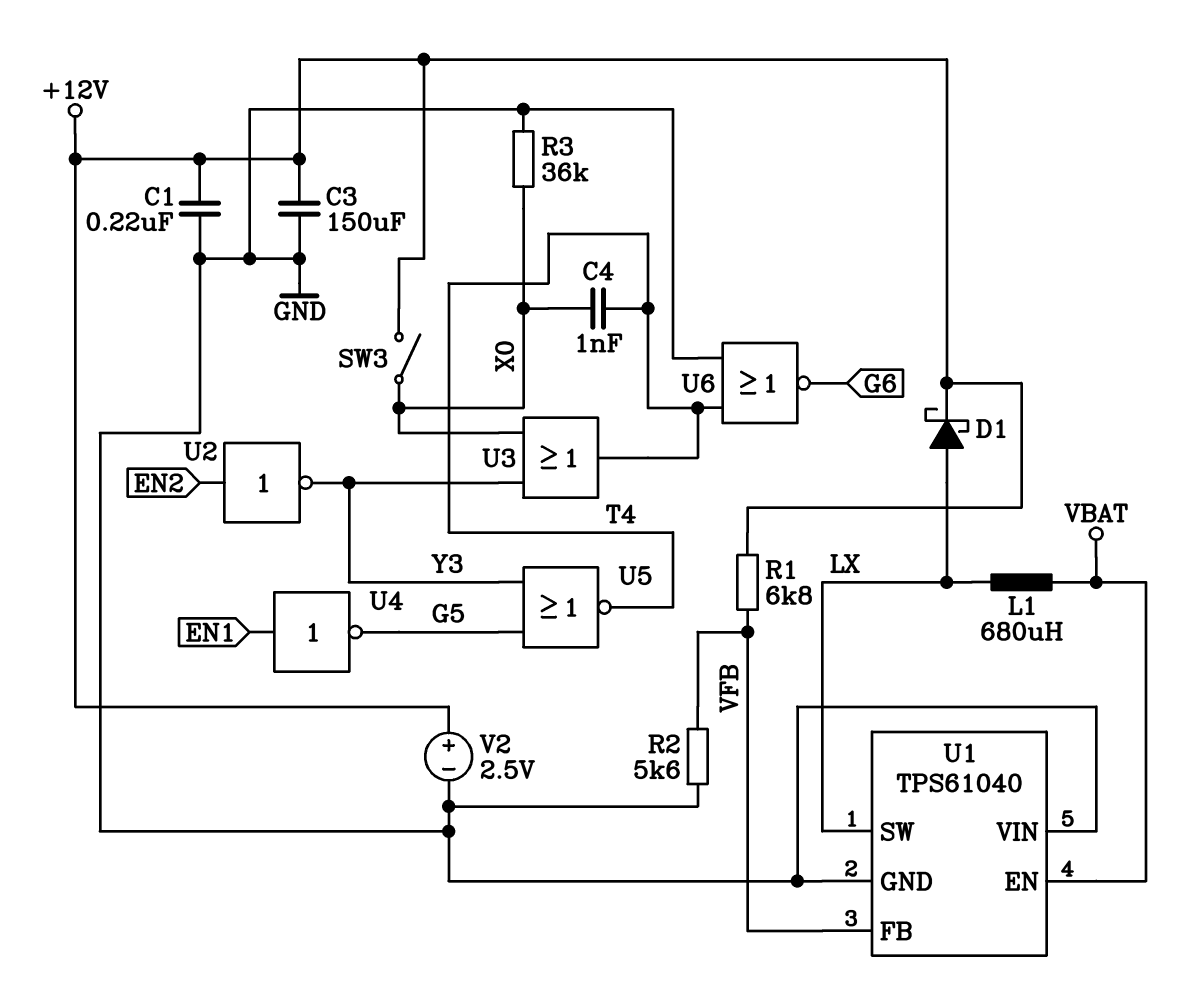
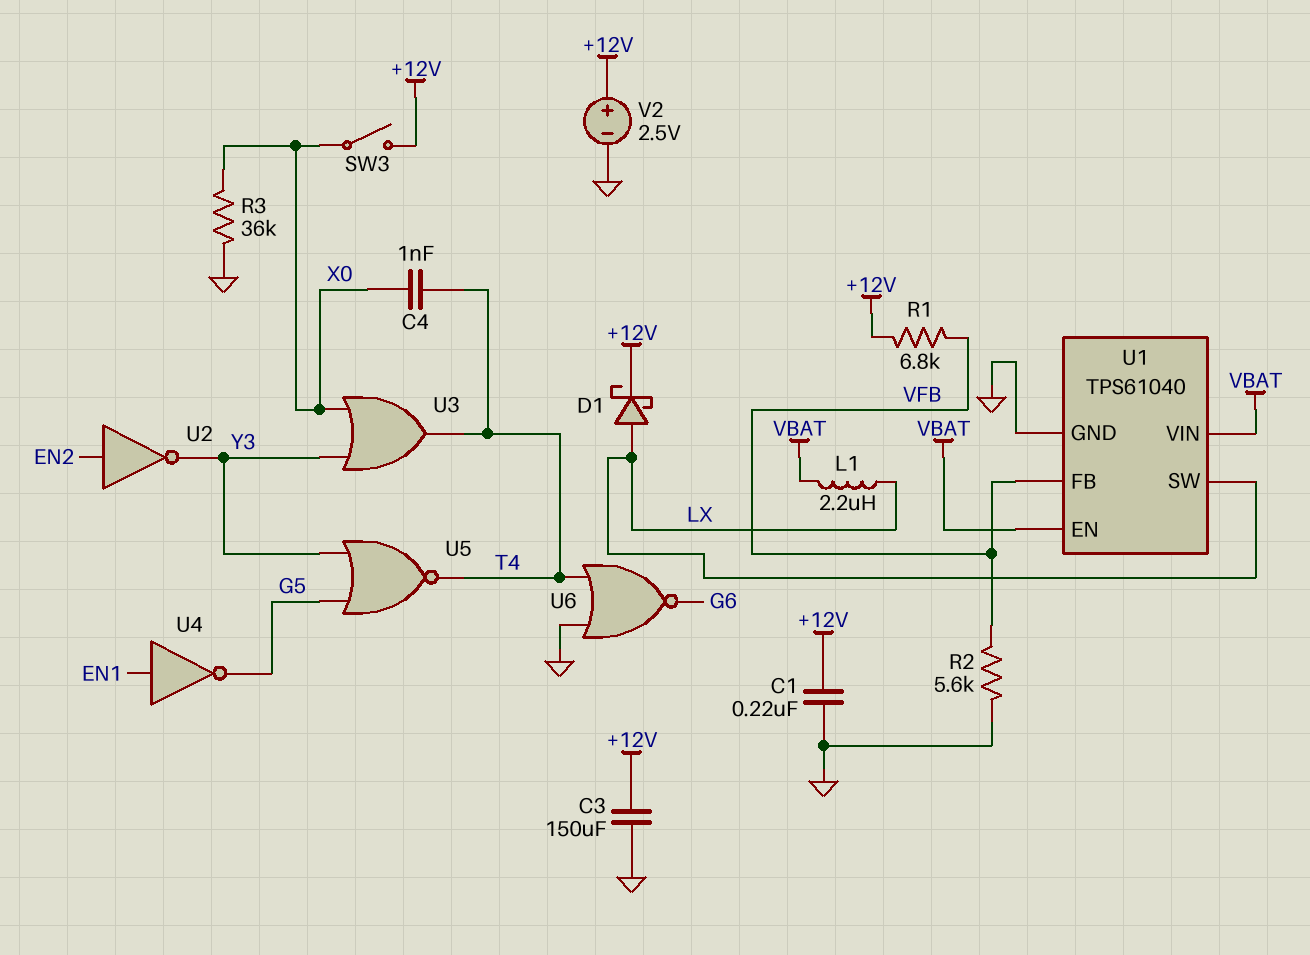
L1: 680uH (LX, VBAT) -> 2.2uH (LX, VBAT)
U1 pin VIN: GND -> VBAT

